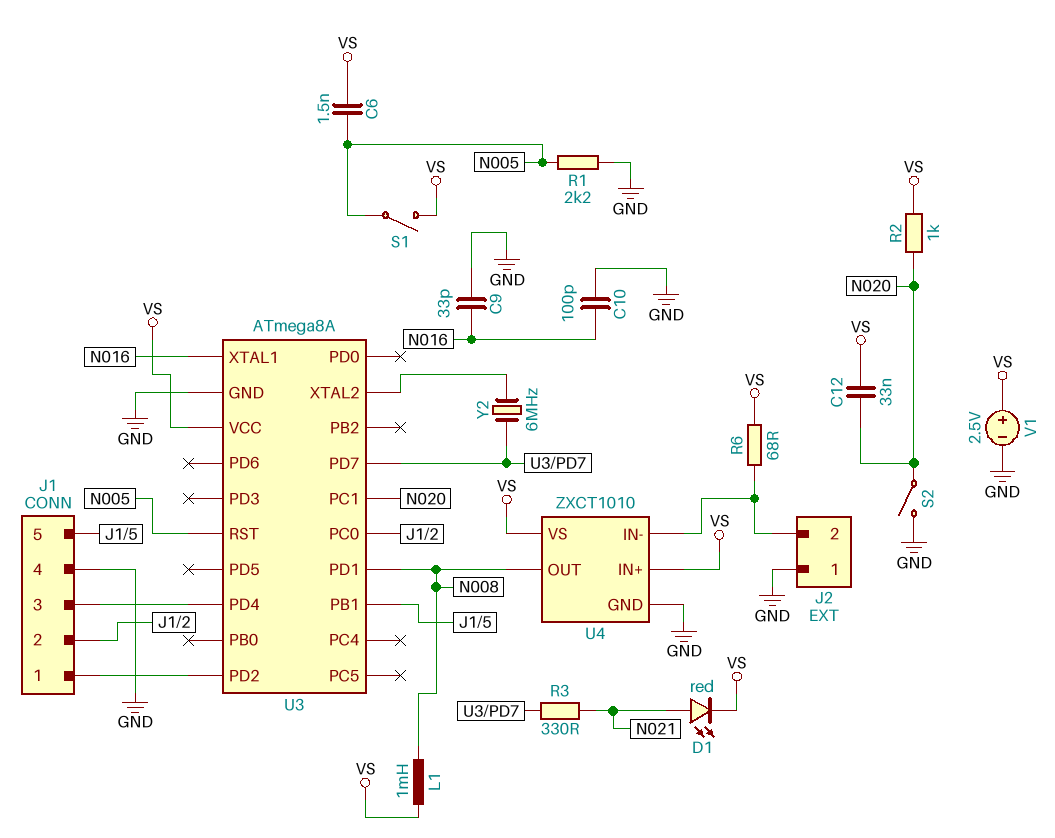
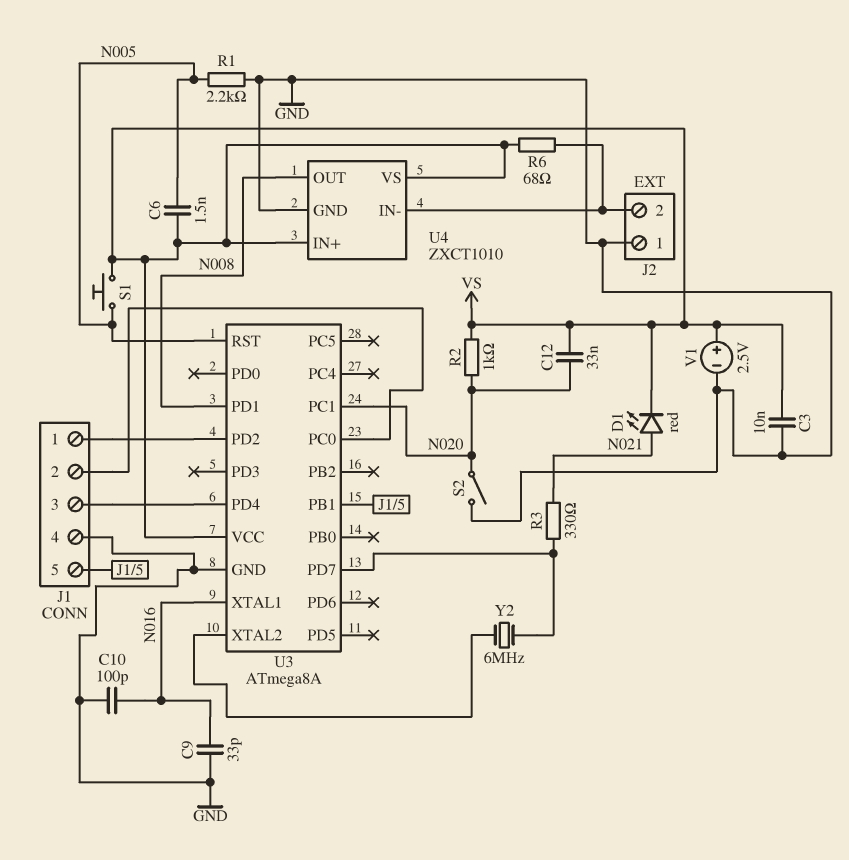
C3: none -> 10nF (GND, VS)
L1: 1mH (N008, VS) -> none
S1: switch (N005, VS) -> button (N005, VS)

